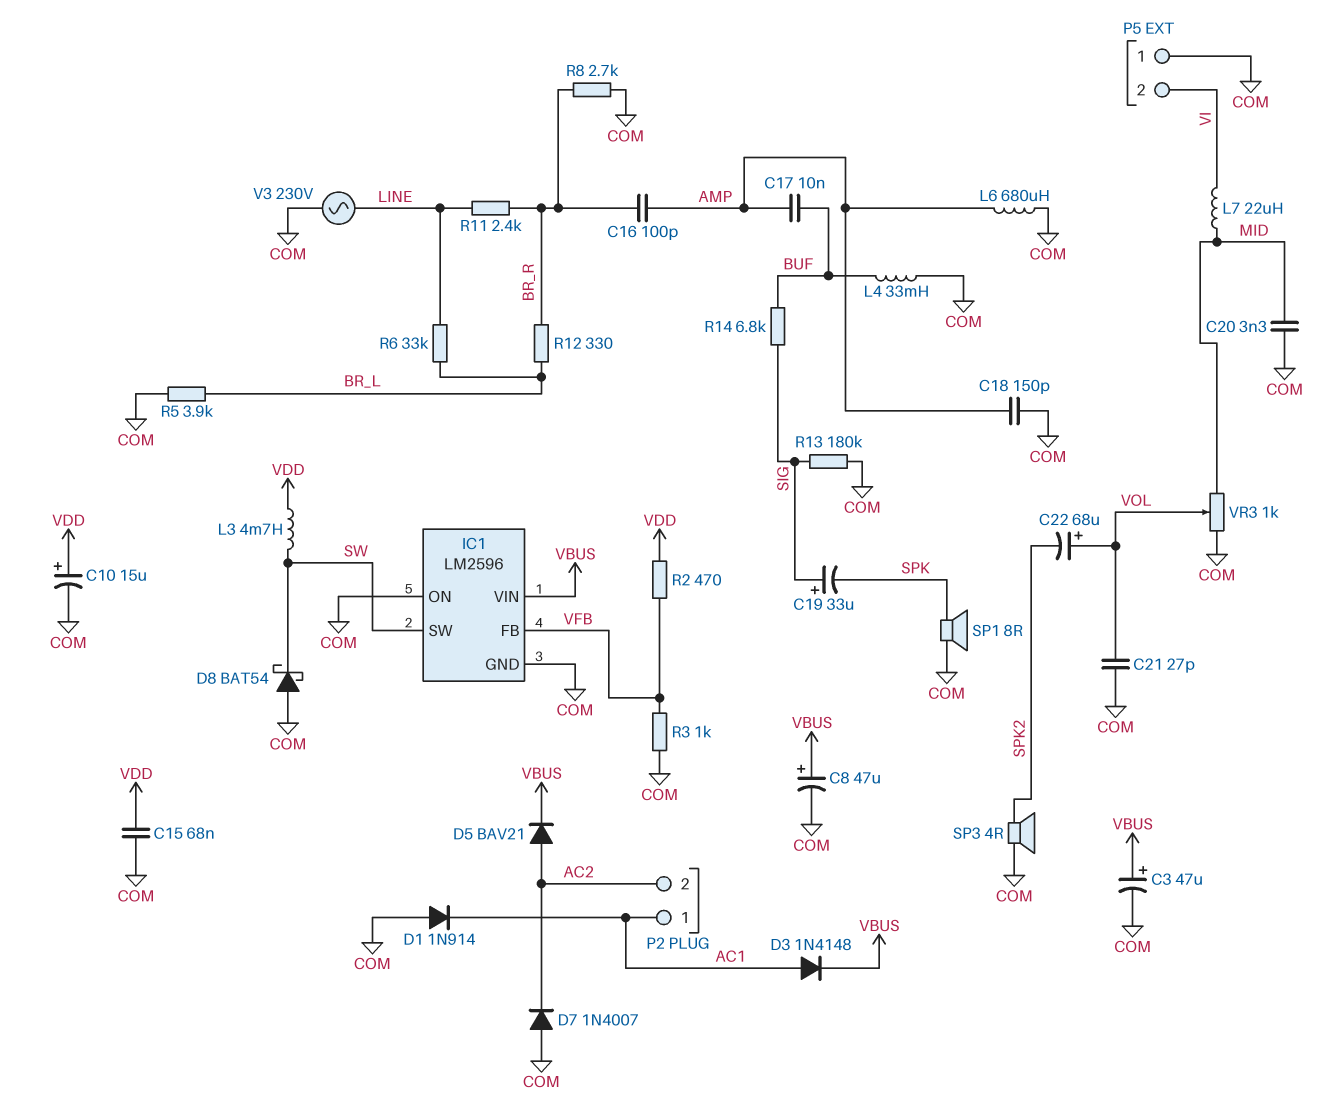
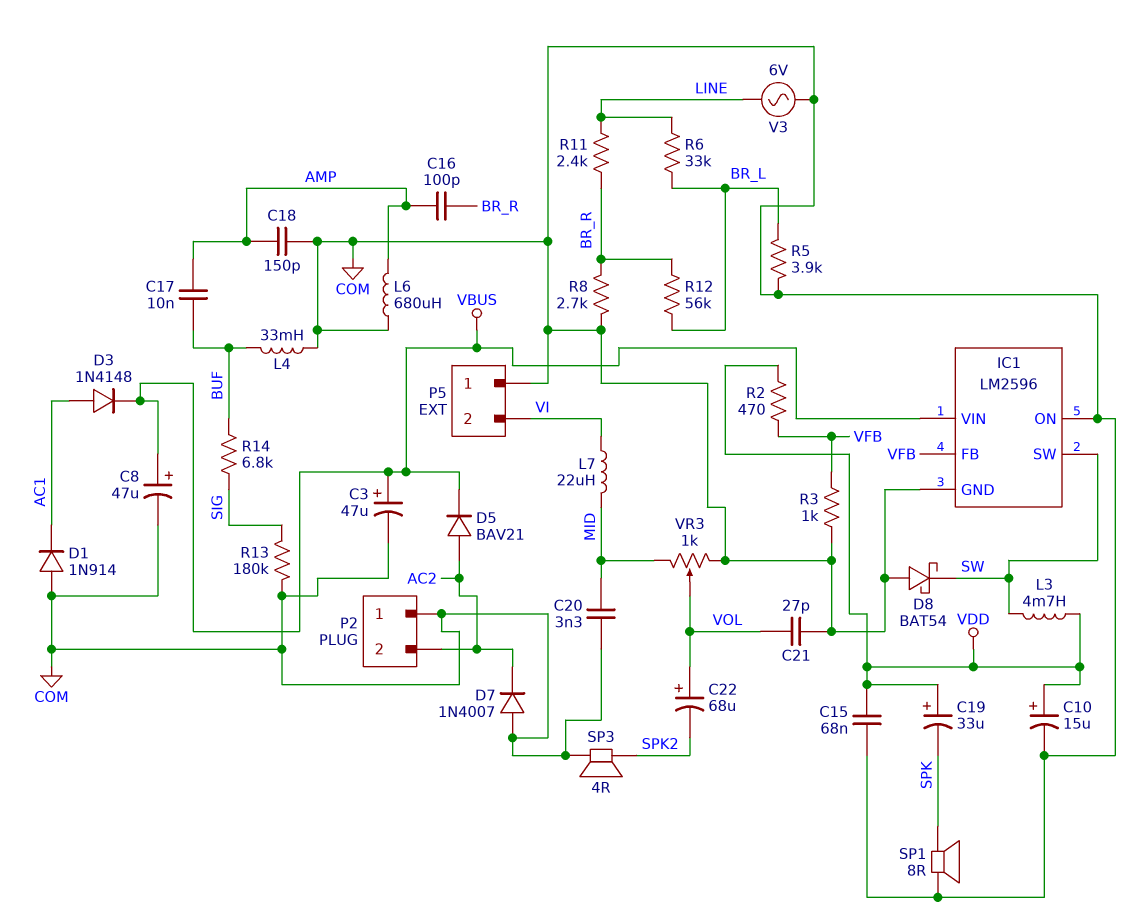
C19: 33uF (plus SIG, minus SPK) -> 33uF (plus VDD, minus SPK)
P2 pin 1: AC1 -> COM
R12: 330 (BR_L, BR_R) -> 56k (BR_L, BR_R)
V3: AC 230V (COM, LINE) -> AC 6V (COM, LINE)

